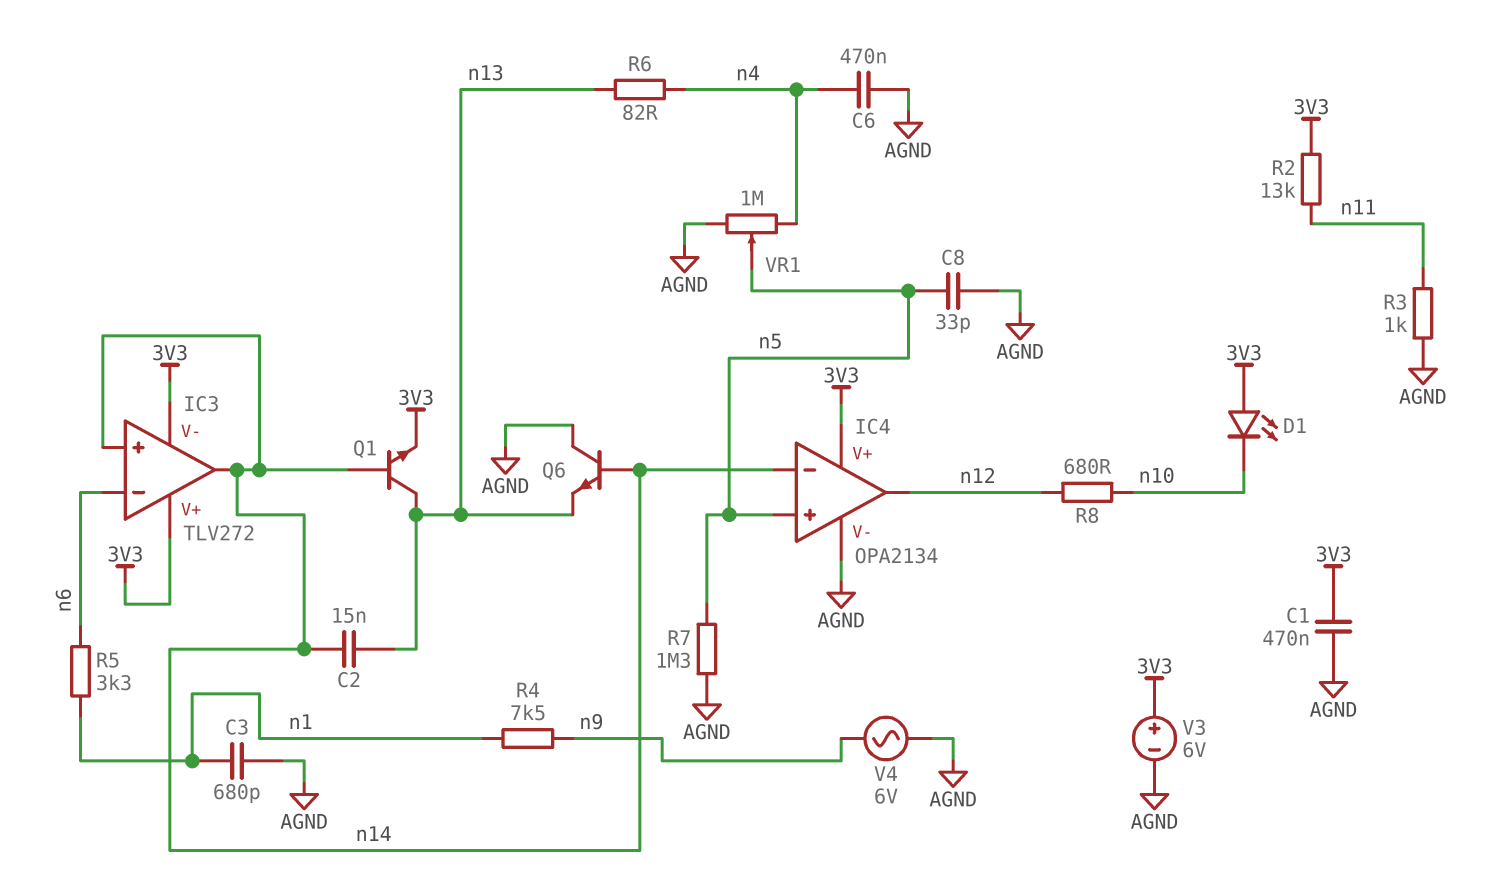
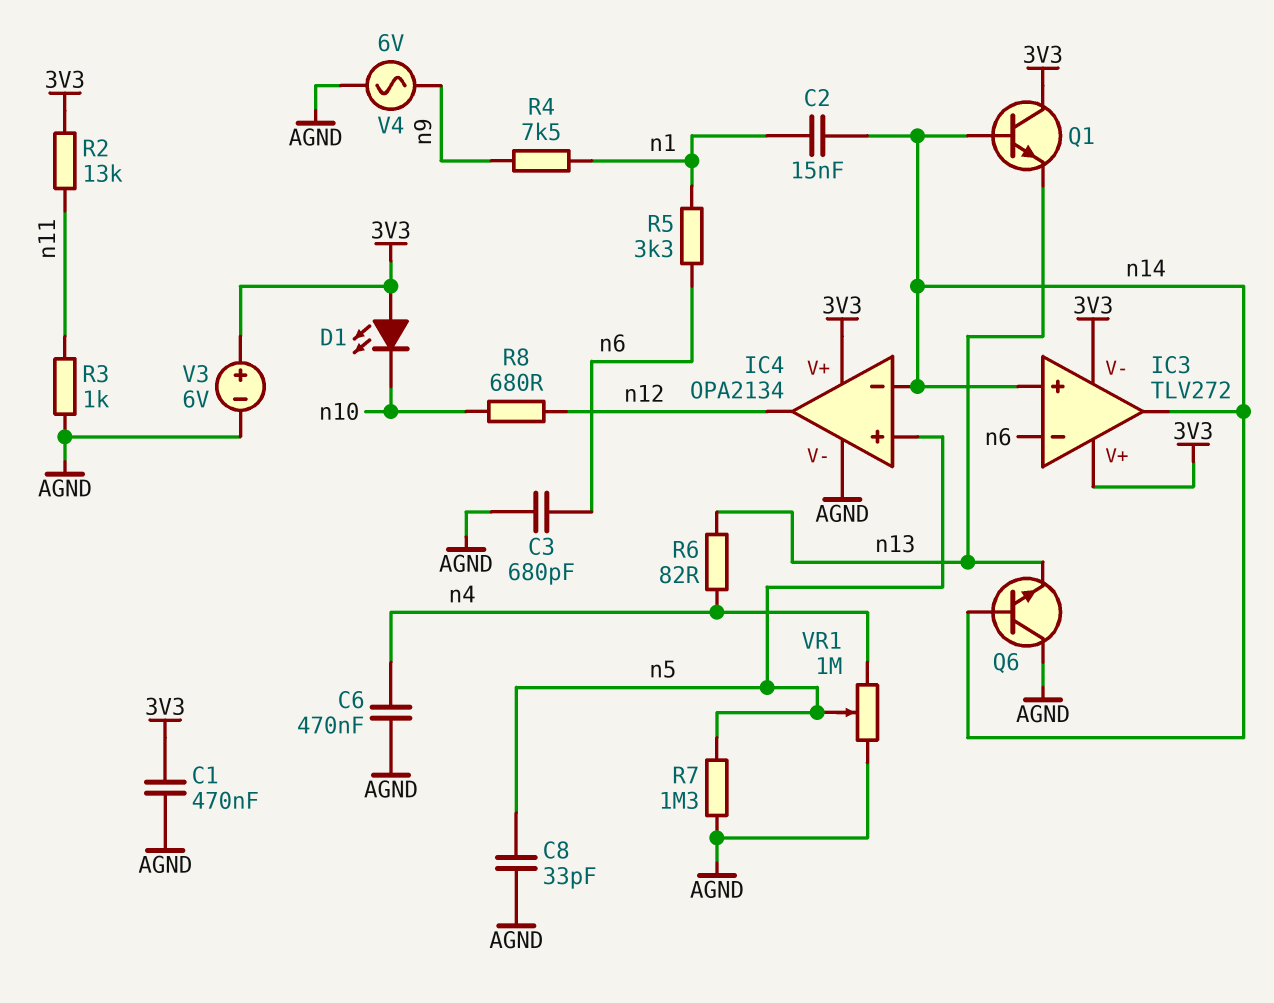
C2: 15nF (n13, n14) -> 15nF (n1, n14)
C3: 680pF (AGND, n1) -> 680pF (AGND, n6)
Q1: NPN (B n14, C n13, E 3V3) -> NPN (B n14, C 3V3, E n13)

